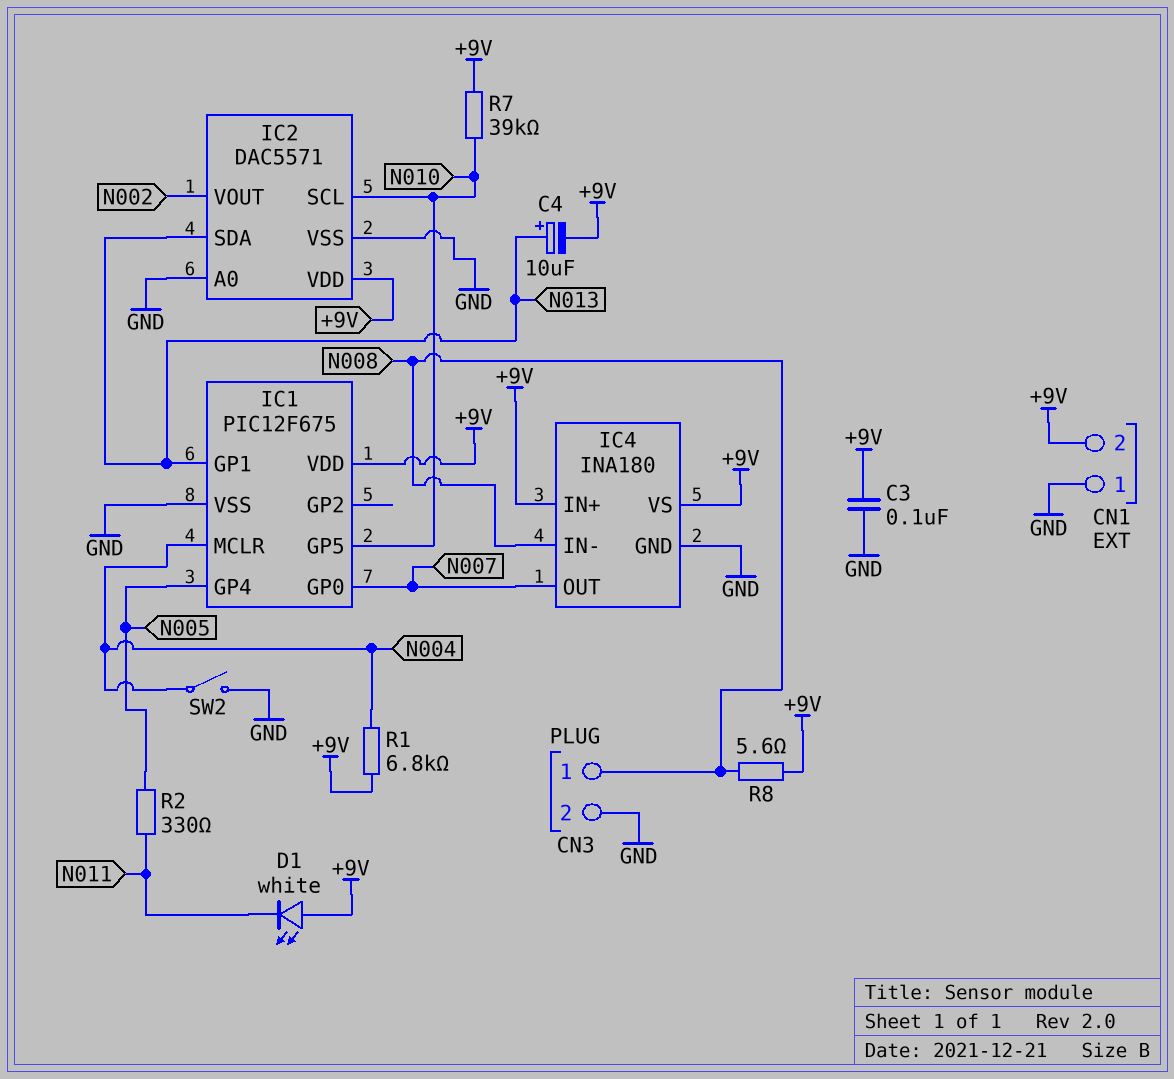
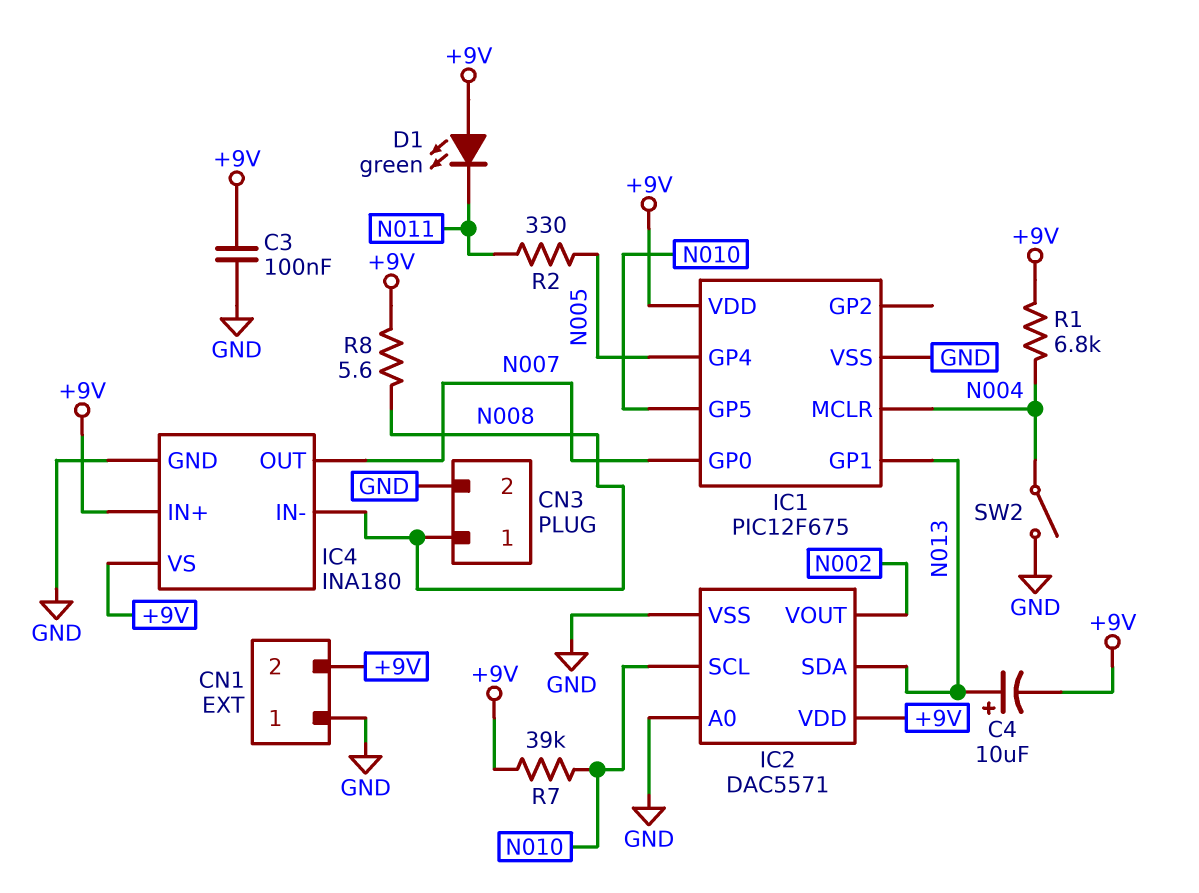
D1: LED white (A +9V, K N011) -> LED green (A +9V, K N011)

